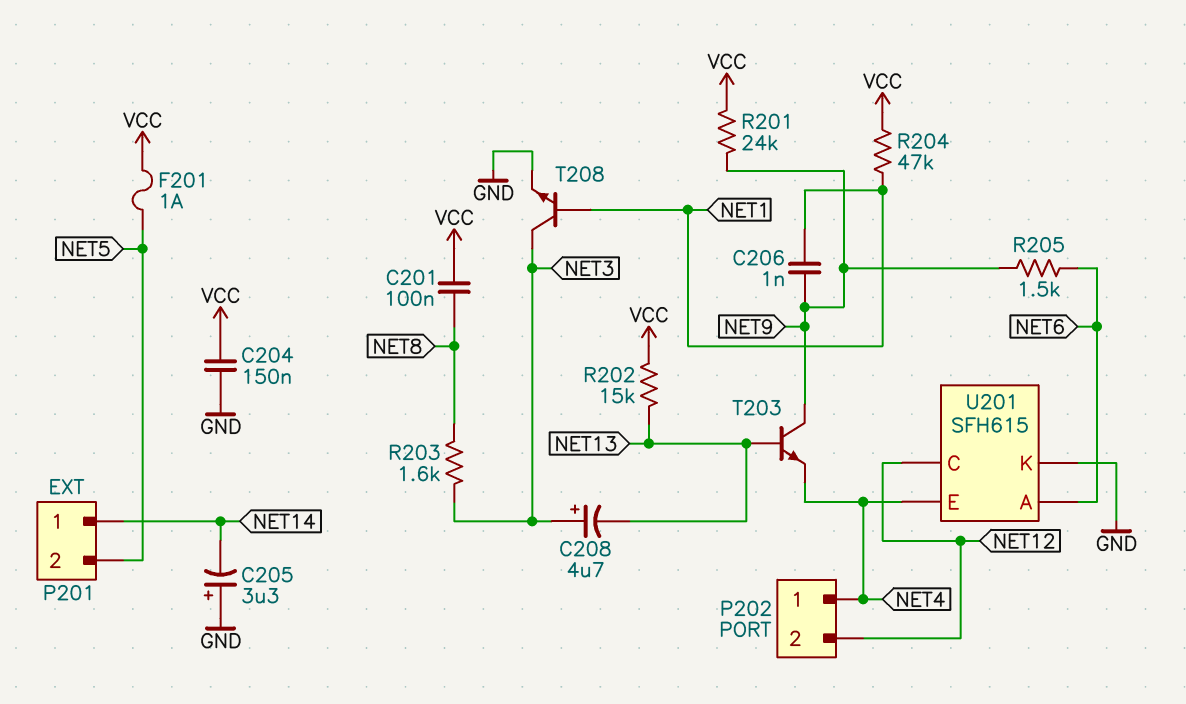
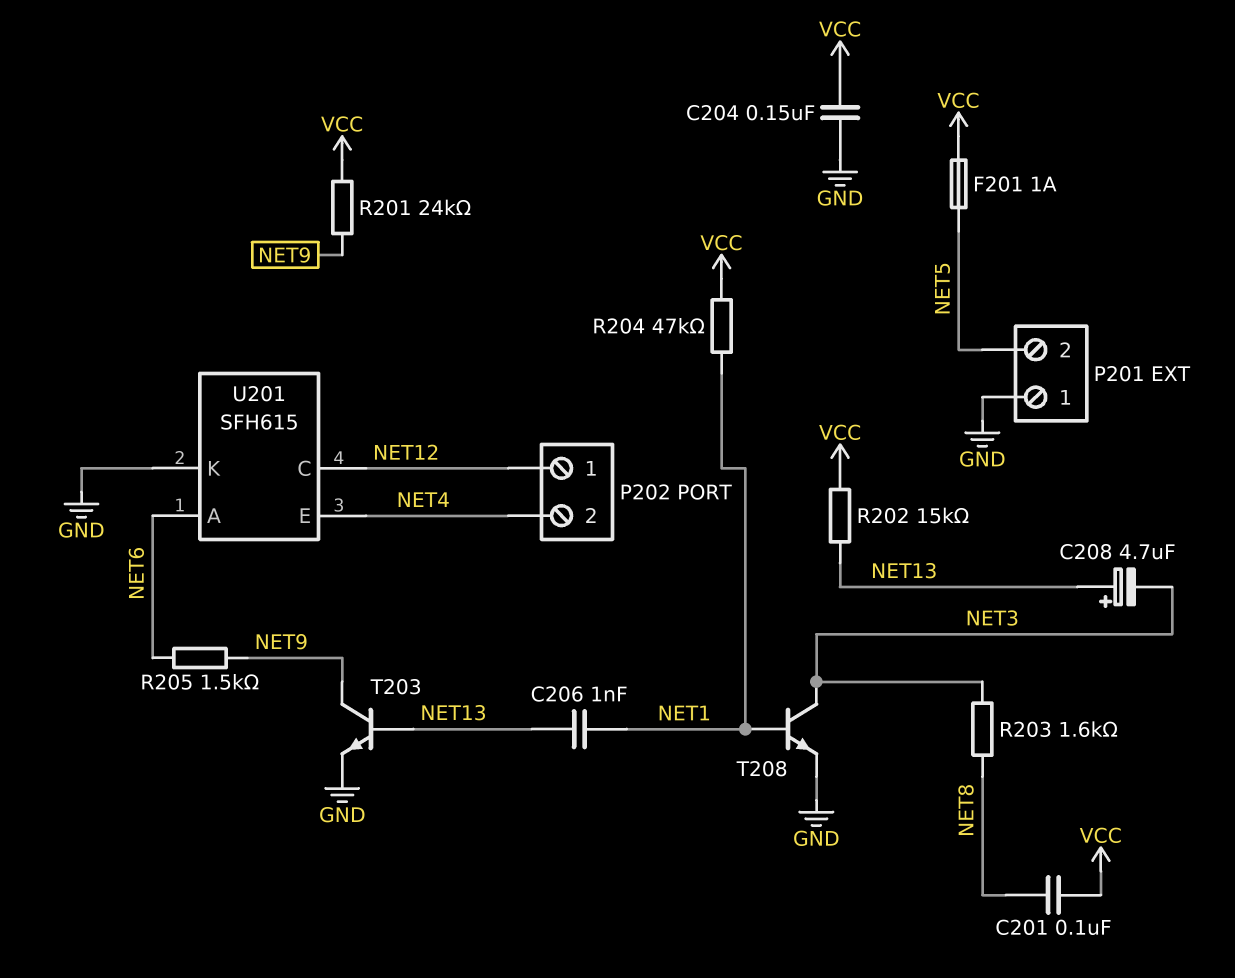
C205: 3.3uF (plus GND, minus NET14) -> none
C206: 1nF (NET1, NET9) -> 1nF (NET1, NET13)
C208: 4.7uF (plus NET3, minus NET13) -> 4.7uF (plus NET13, minus NET3)
P201 pin 1: NET14 -> GND
P202 pin 1: NET4 -> NET12
P202 pin 2: NET12 -> NET4
T203: NPN (B NET13, C NET9, E NET4) -> NPN (B NET13, C NET9, E GND)

